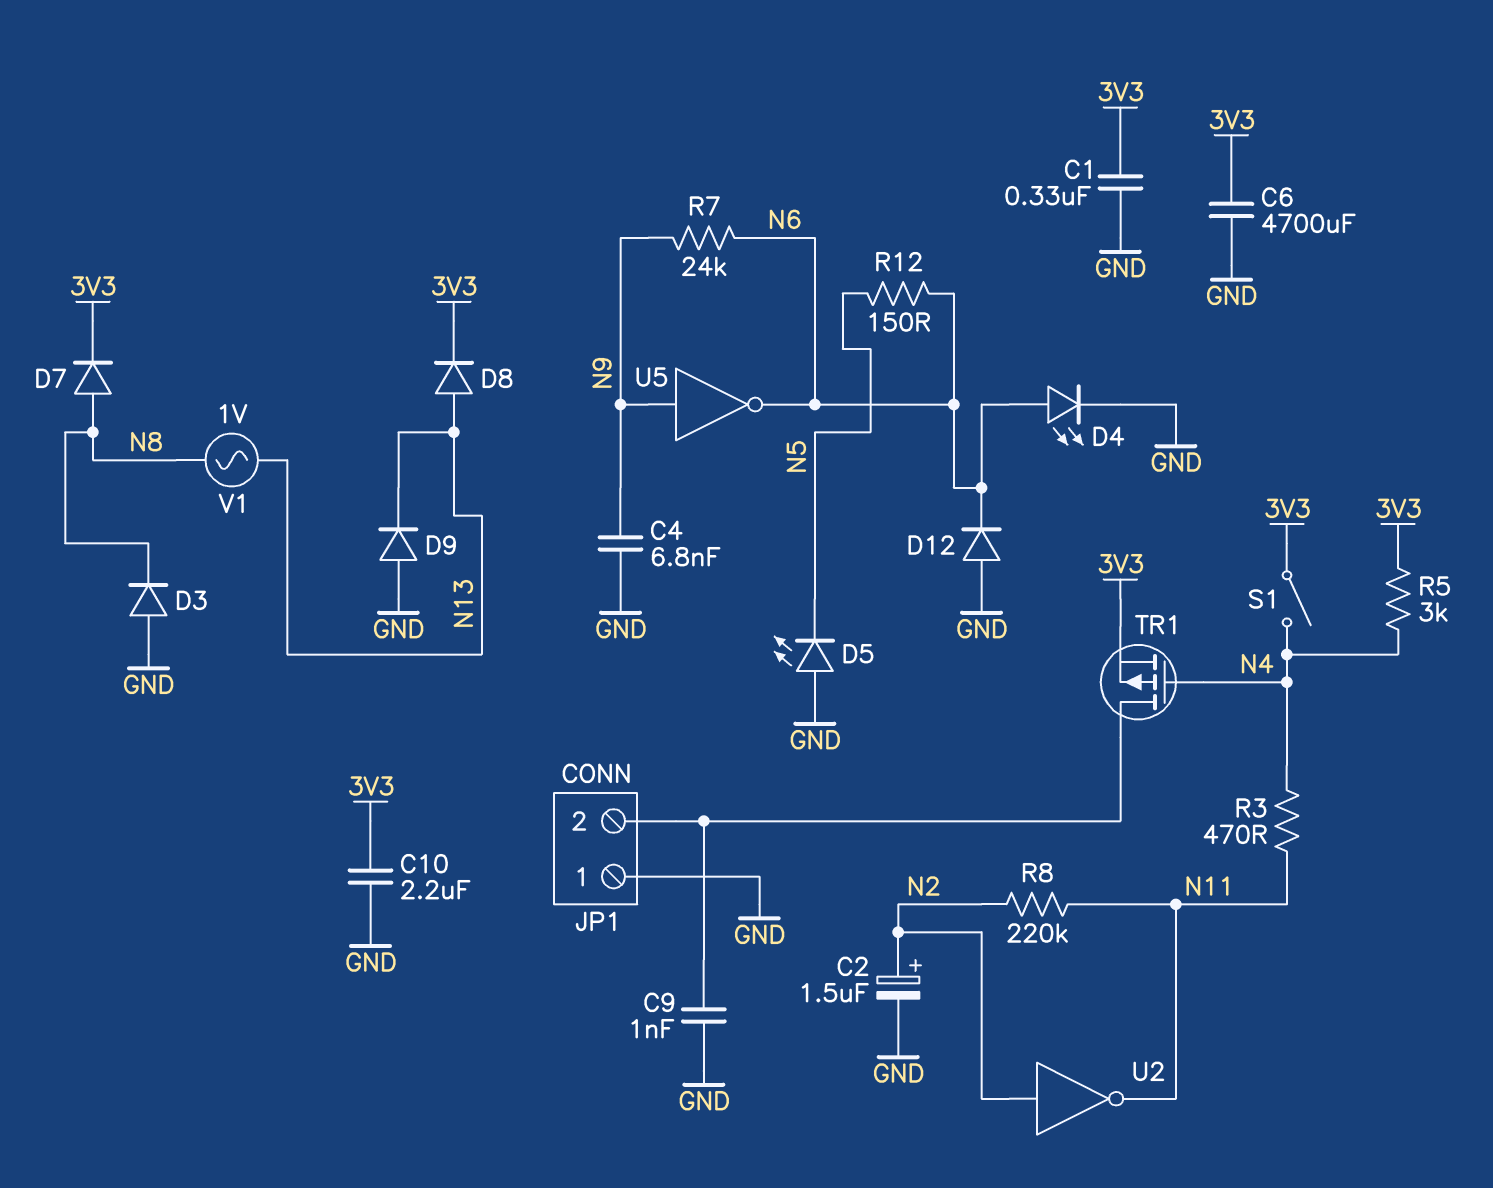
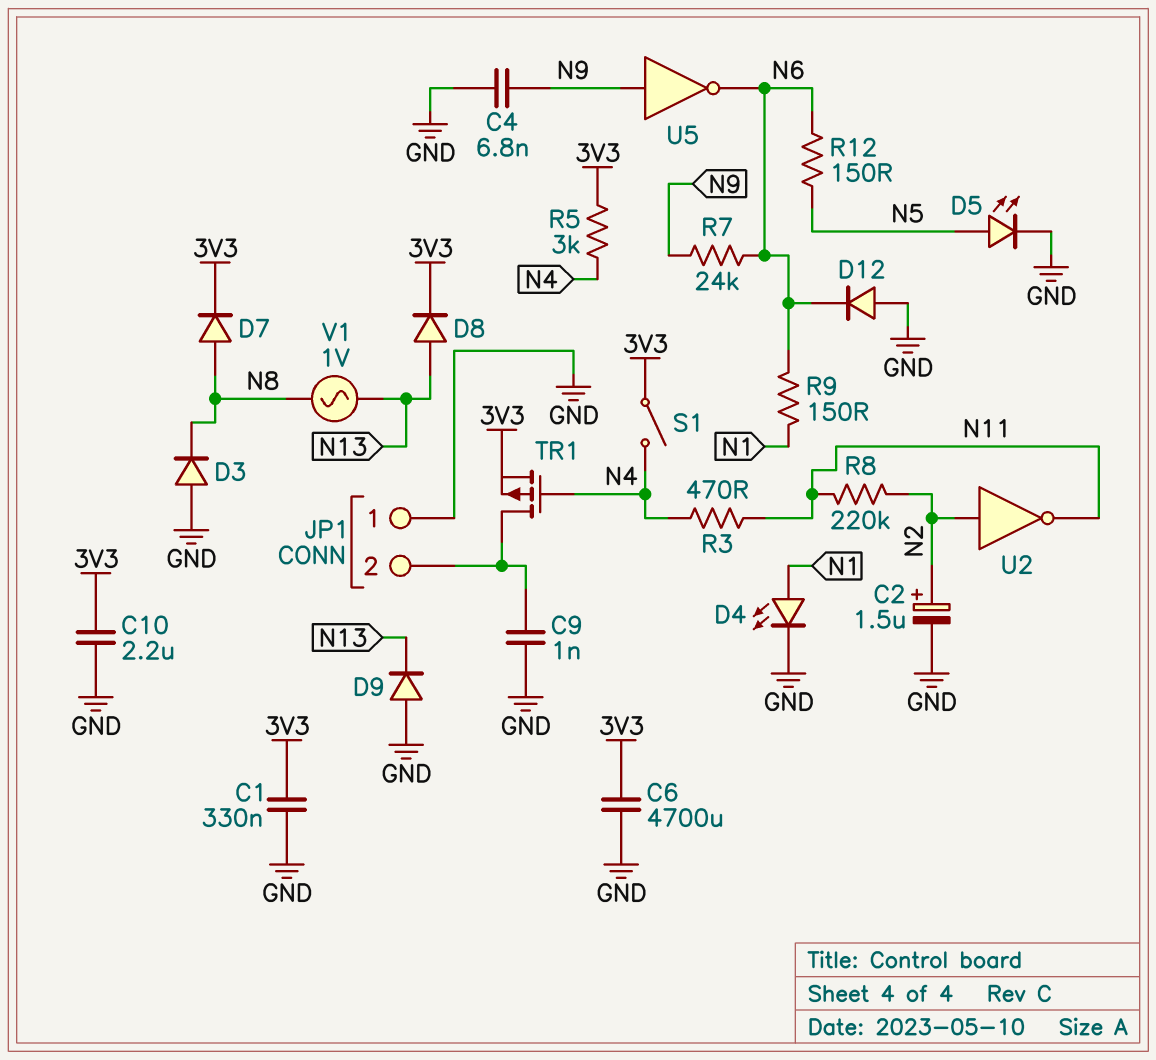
D4: LED (A N6, K GND) -> LED (A N1, K GND)
D5: LED (A GND, K N5) -> LED (A N5, K GND)
R9: none -> 150 (N1, N6)

